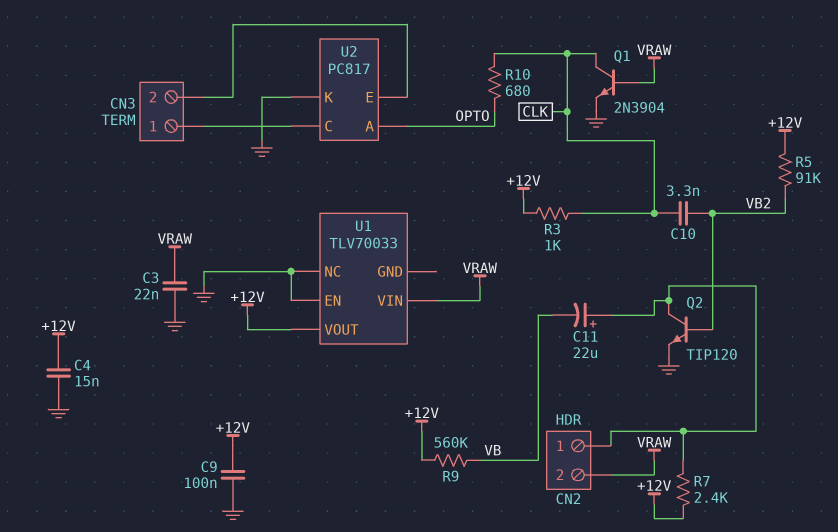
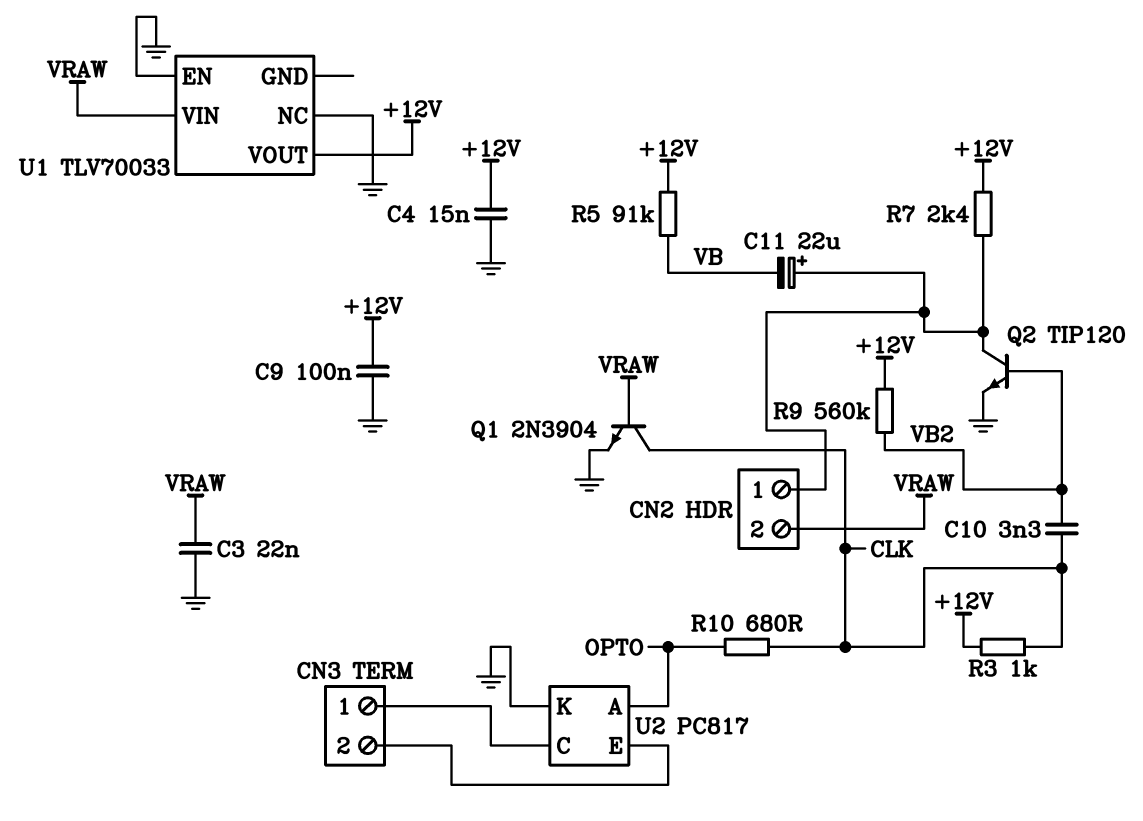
R5: 91k (+12V, VB2) -> 91k (+12V, VB)
R9: 560k (+12V, VB) -> 560k (+12V, VB2)

